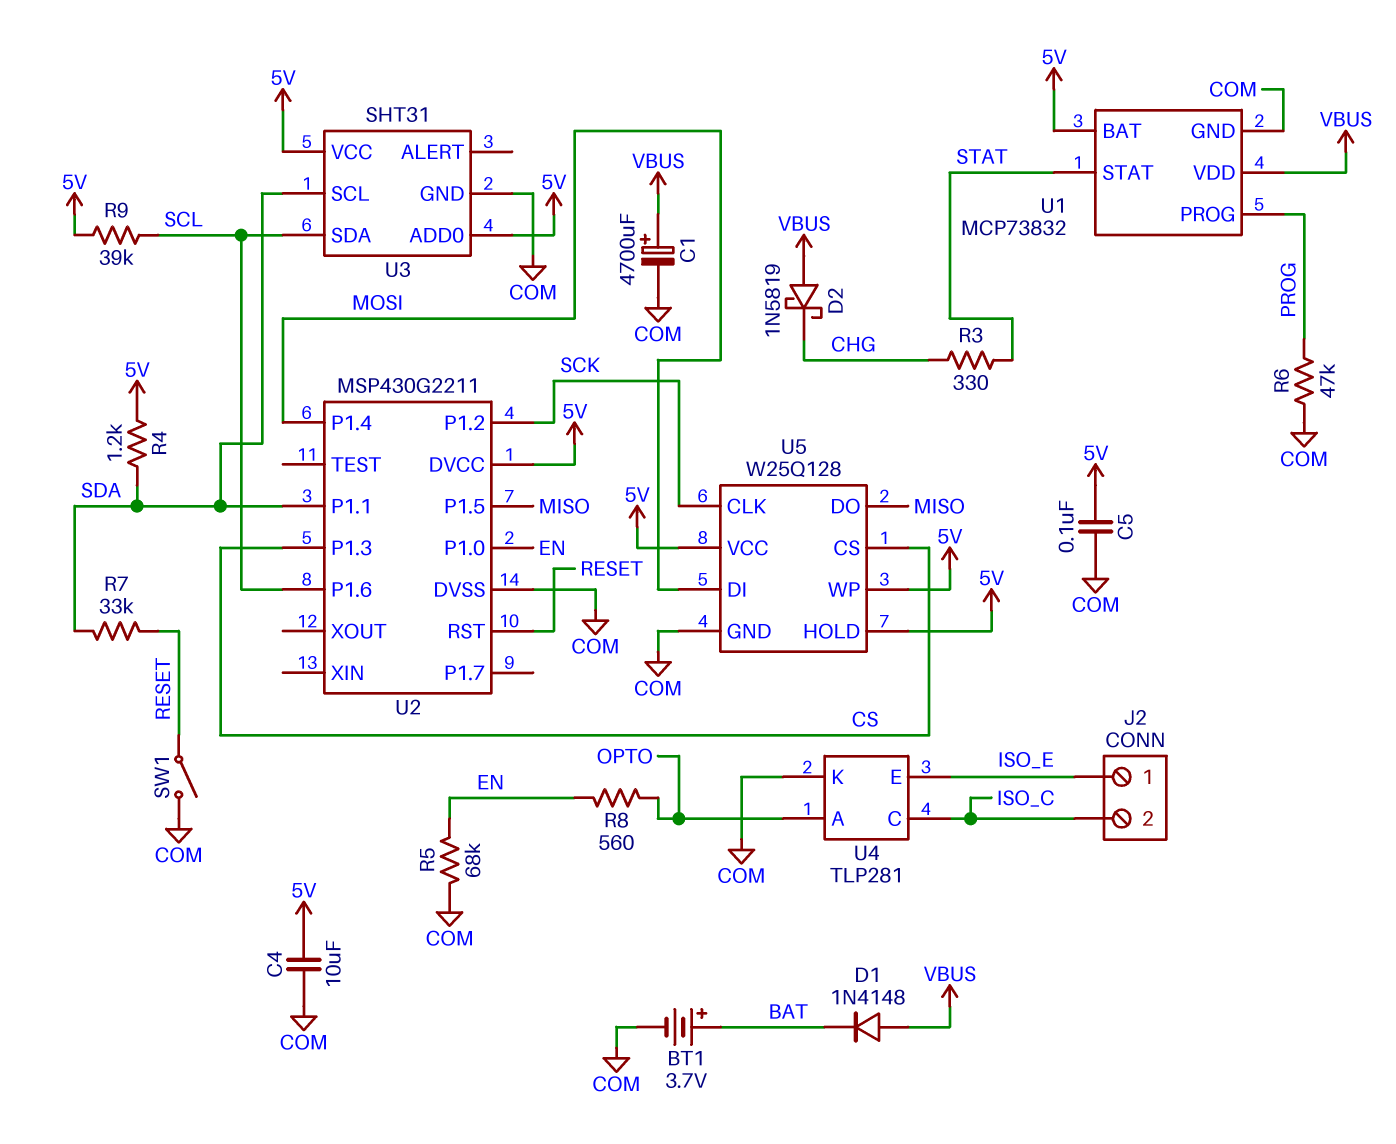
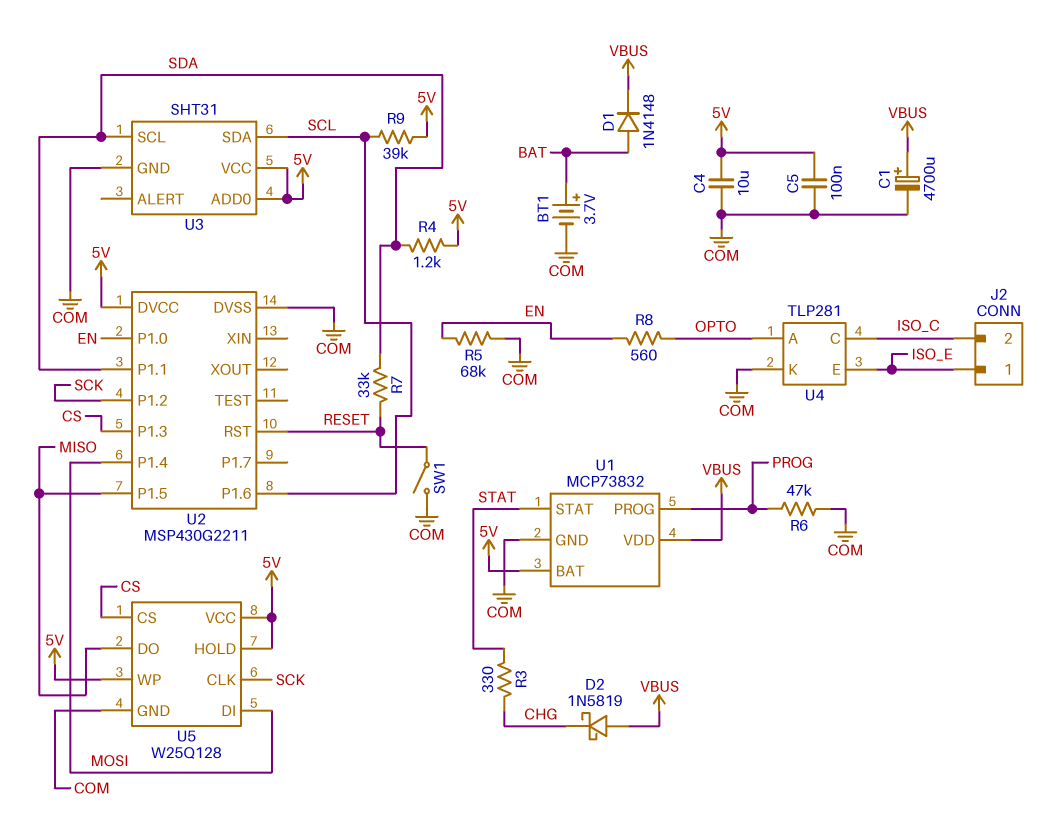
D1: diode 1N4148 (A VBUS, K BAT) -> diode 1N4148 (A BAT, K VBUS)

